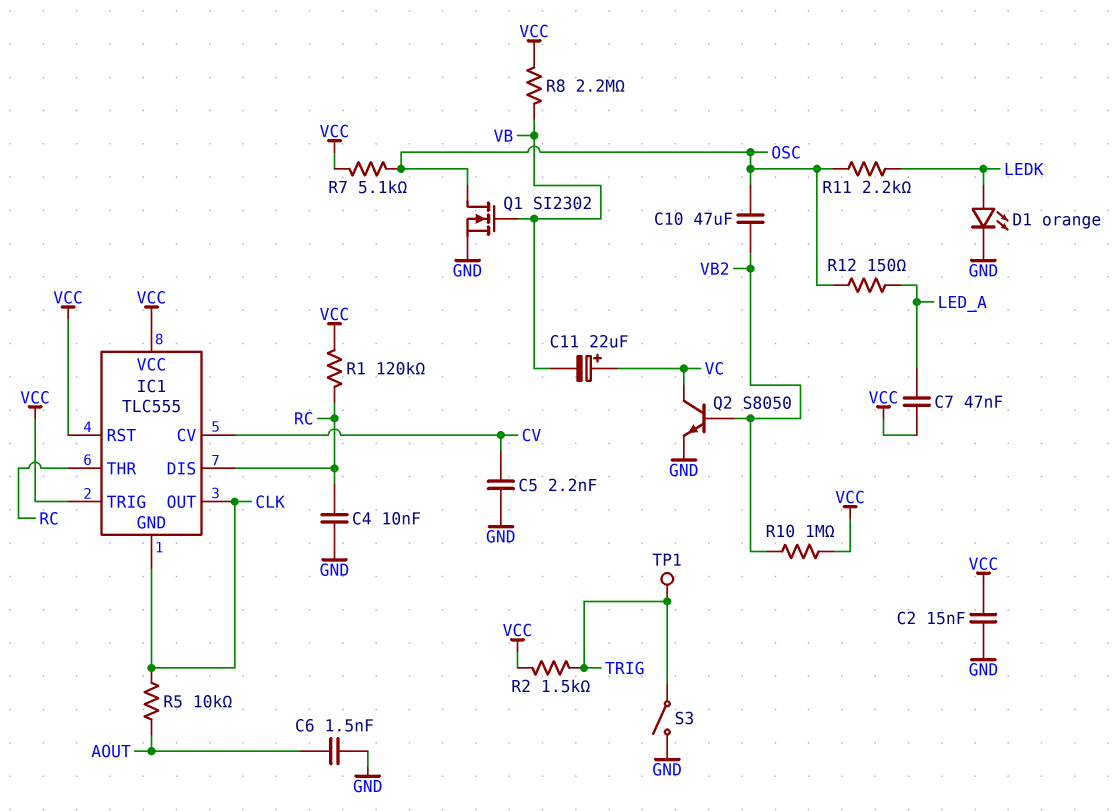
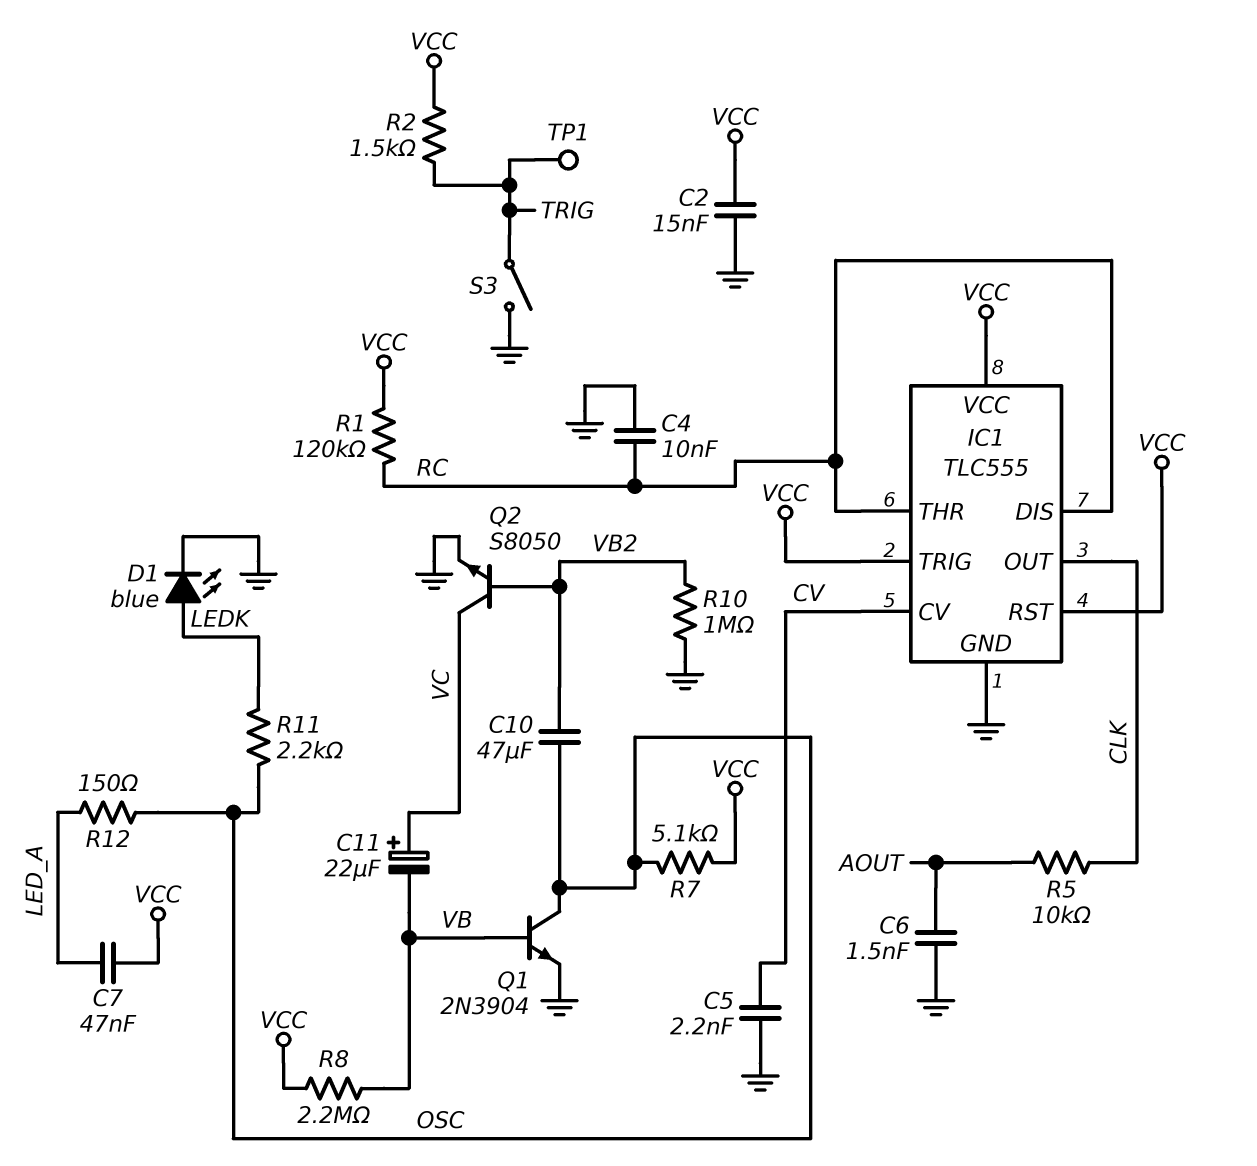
D1: LED orange (A LEDK, K GND) -> LED blue (A LEDK, K GND)
IC1 pin GND: CLK -> GND
Q1: NMOS SI2302 (G VB, D OSC, S GND) -> NPN 2N3904 (B VB, C OSC, E GND)
R10: 1M (VB2, VCC) -> 1M (GND, VB2)

